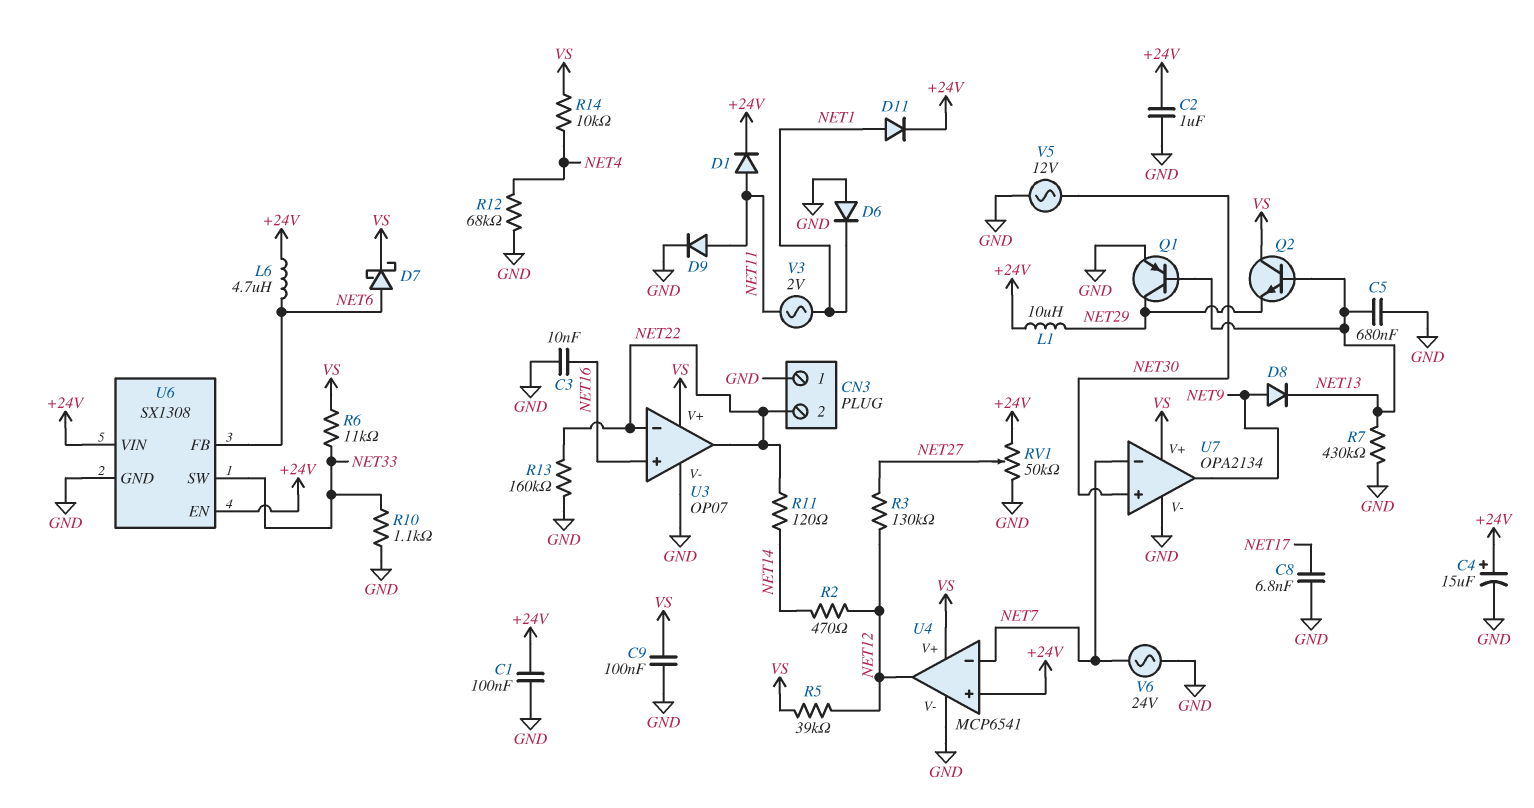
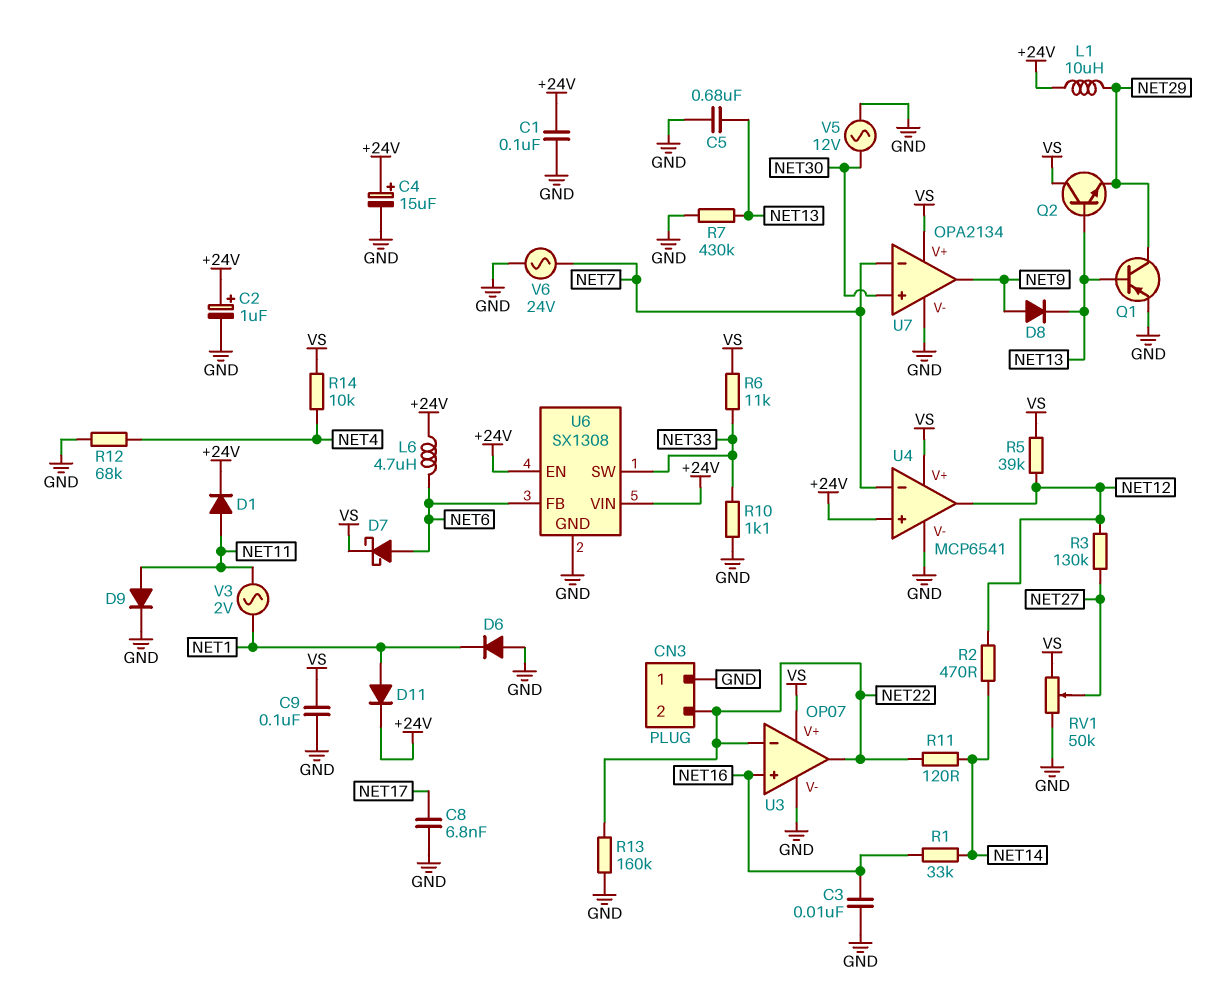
C2: 1uF (+24V, GND) -> 1uF (plus +24V, minus GND)
R1: none -> 33k (NET14, NET16)
RV1: 50k (+24V, GND, wiper NET27) -> 50k (GND, VS, wiper NET27)

